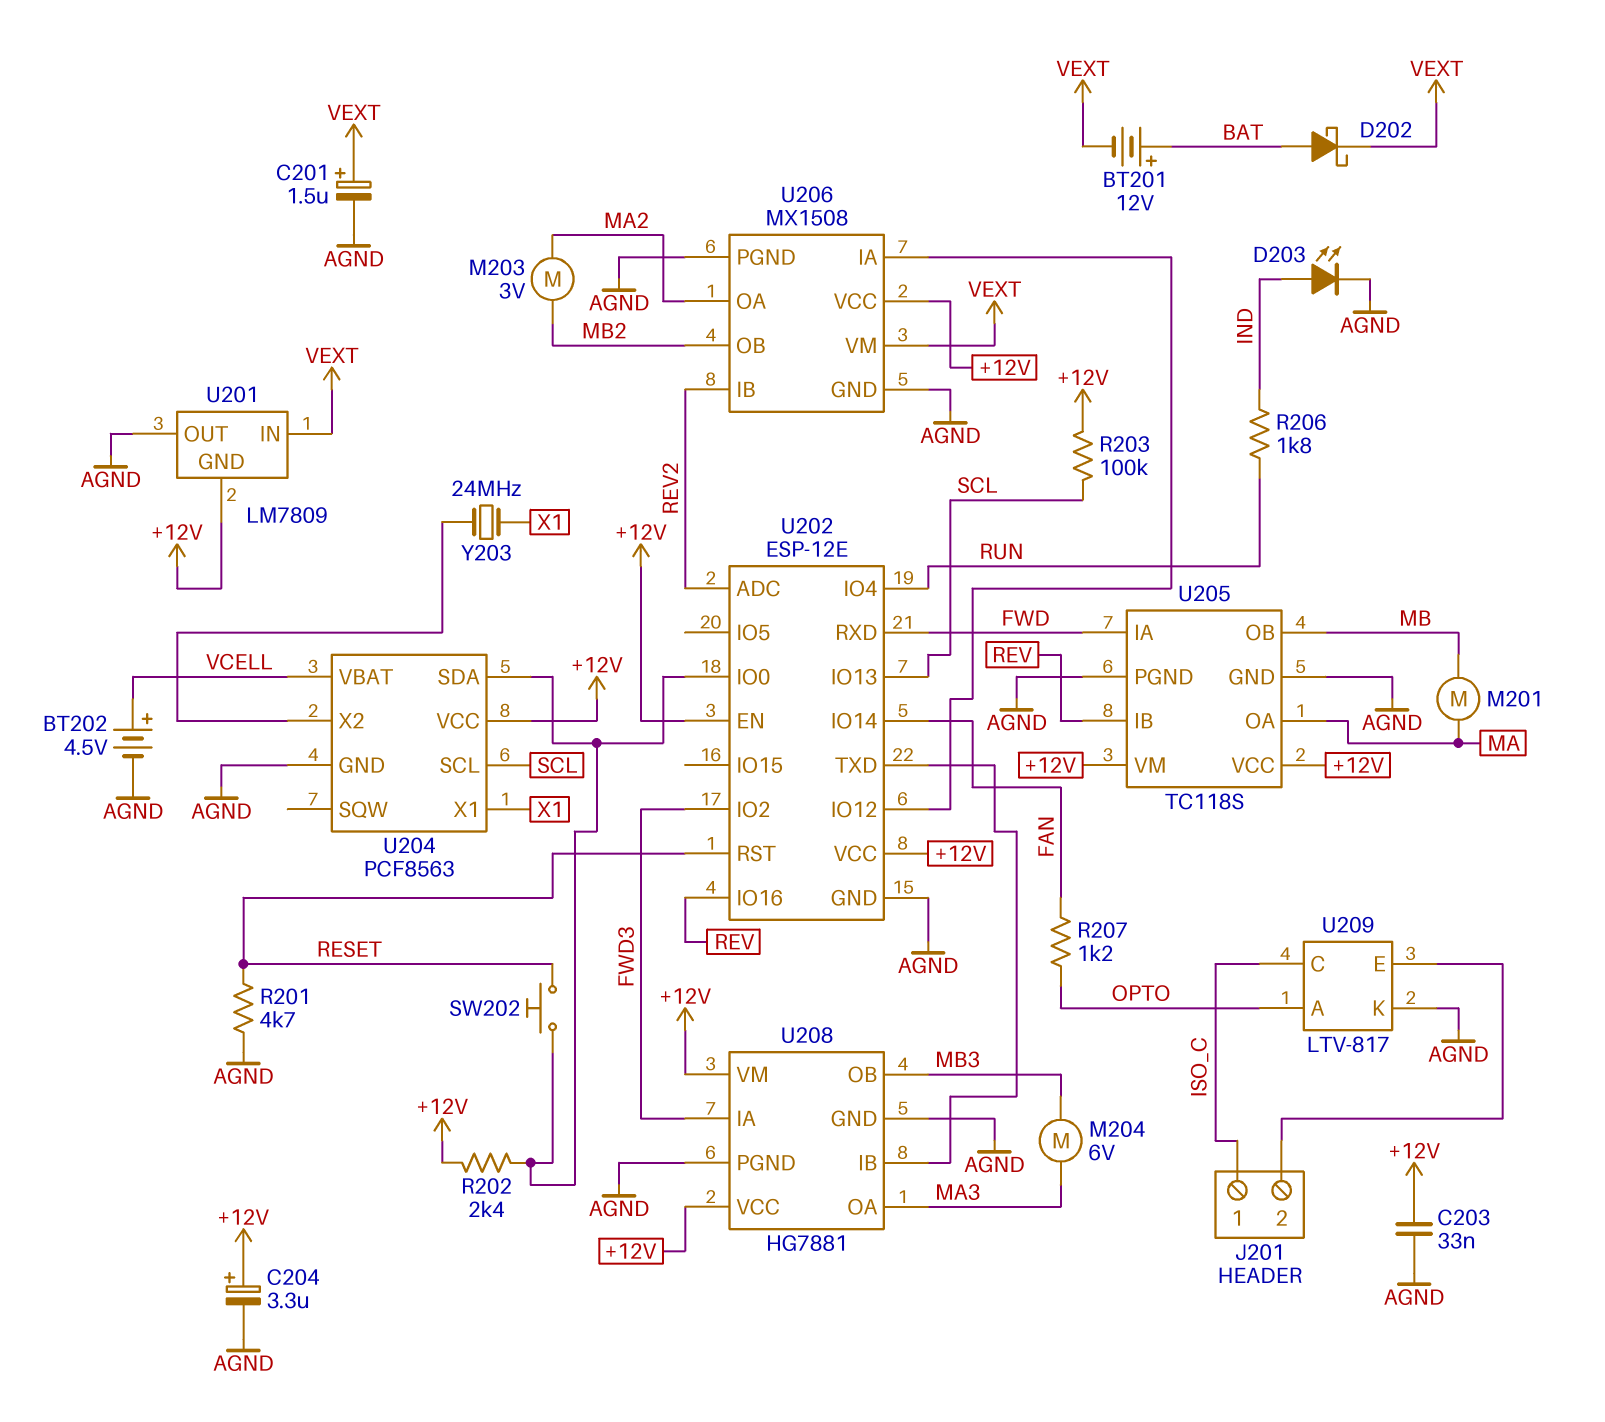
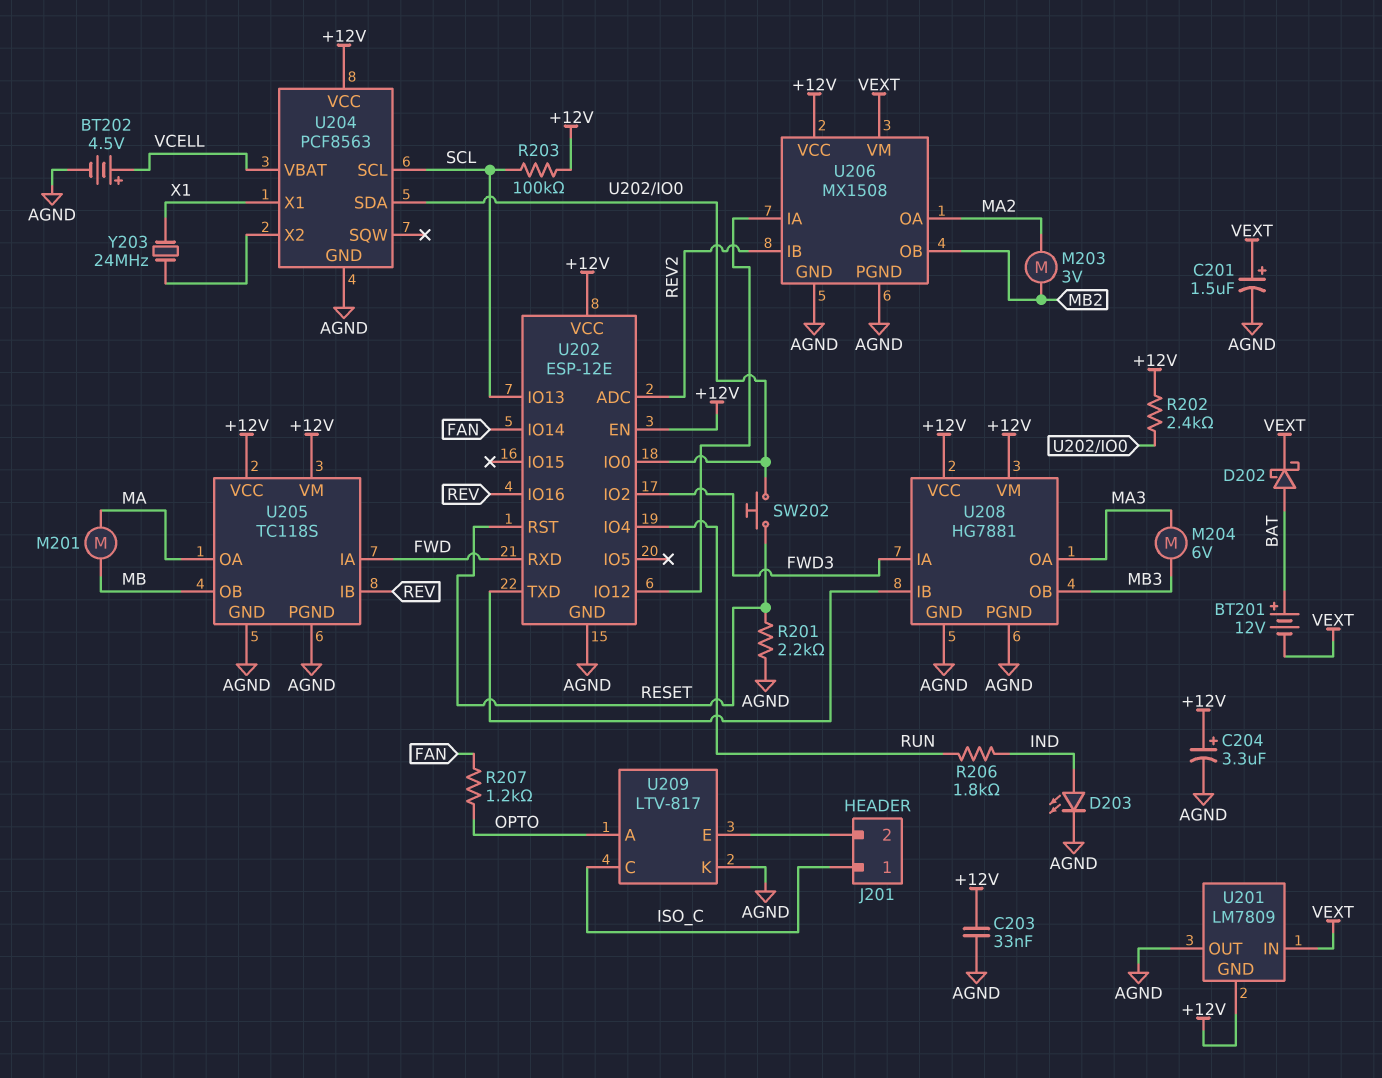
R201: 4.7k (AGND, RESET) -> 2.2k (AGND, RESET)

